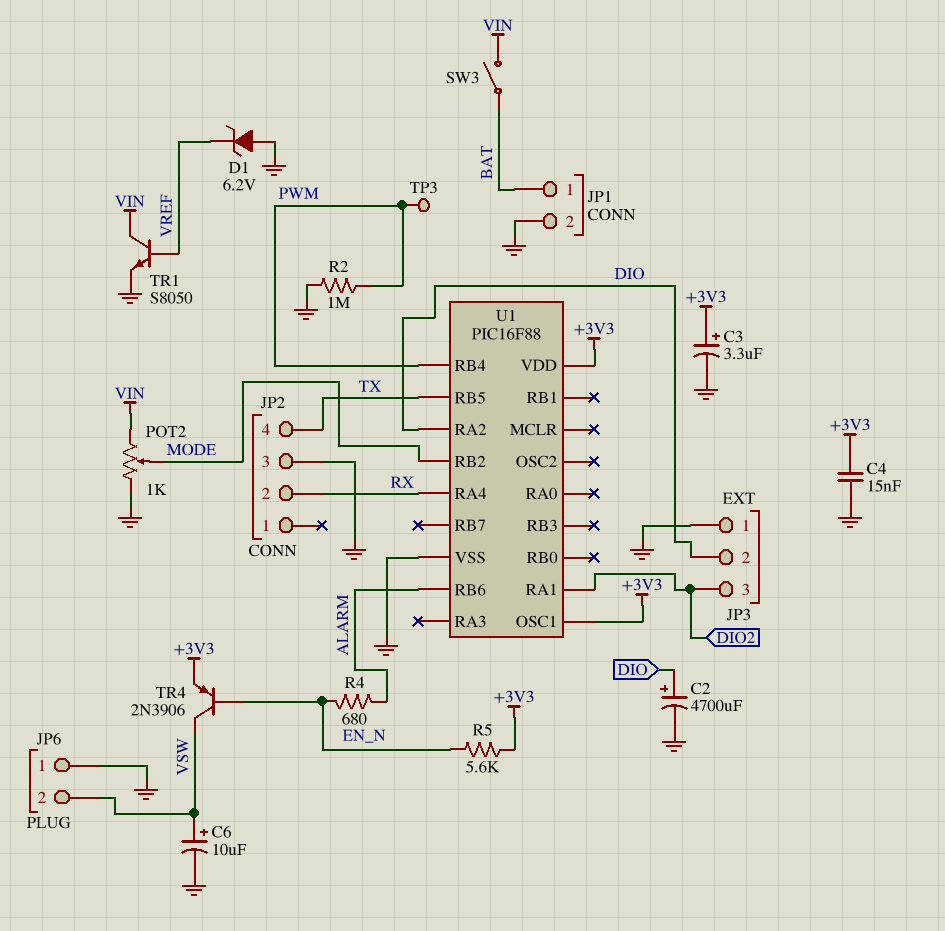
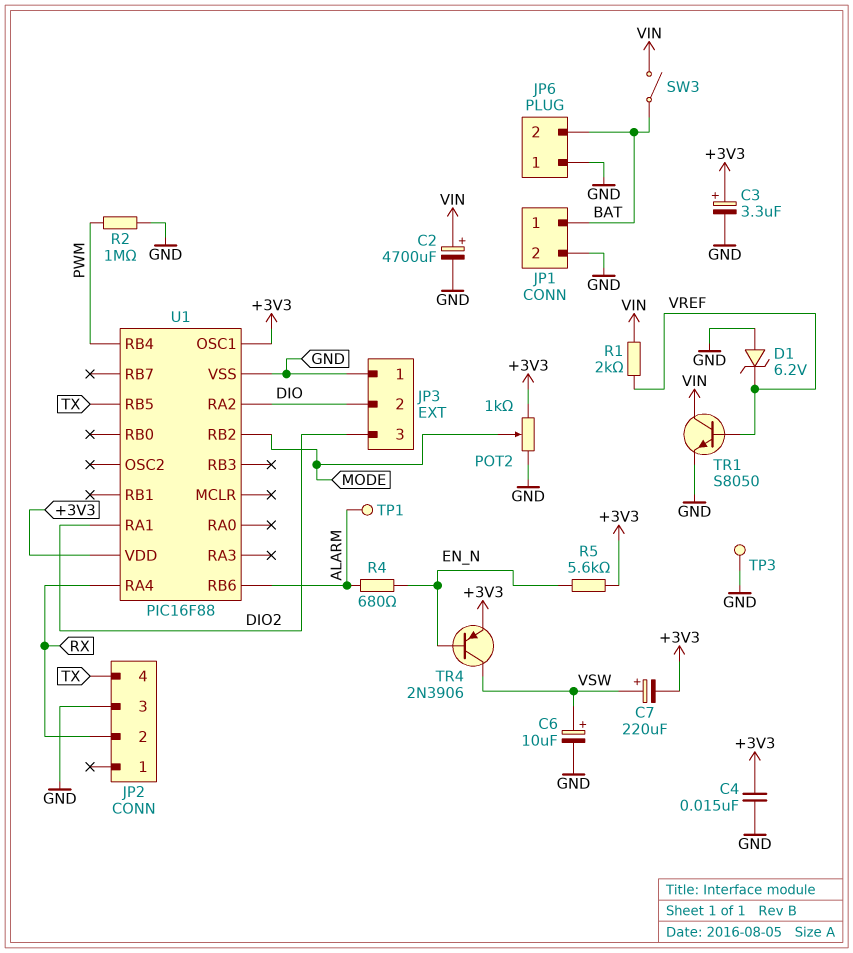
C2: 4700uF (plus DIO, minus GND) -> 4700uF (plus VIN, minus GND)
C7: none -> 220uF (plus VSW, minus +3V3)
JP6 pin 2: VSW -> BAT
POT2: 1k (GND, VIN, wiper MODE) -> 1k (+3V3, GND, wiper MODE)
R1: none -> 2k (VIN, VREF)
TP1: none -> test point (ALARM)
TP3: test point (PWM) -> test point (GND)

